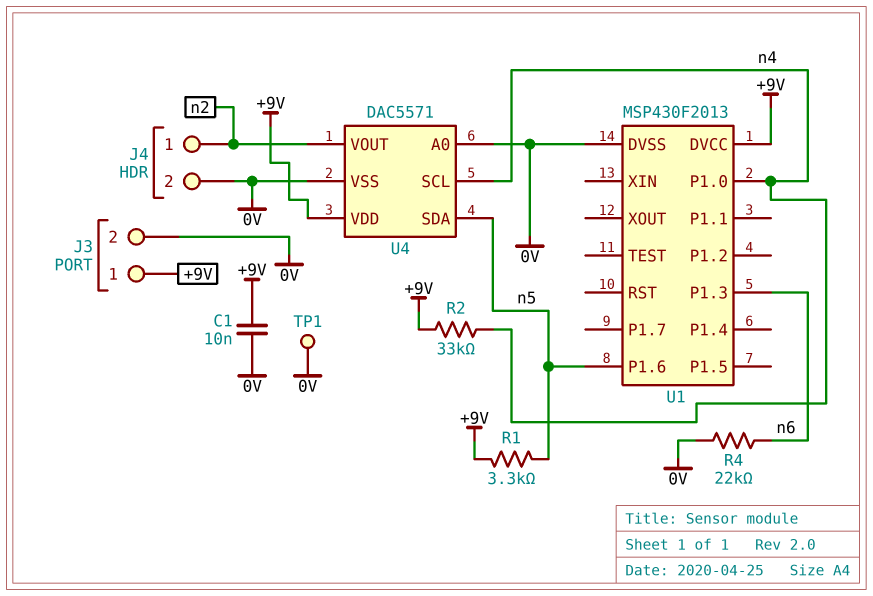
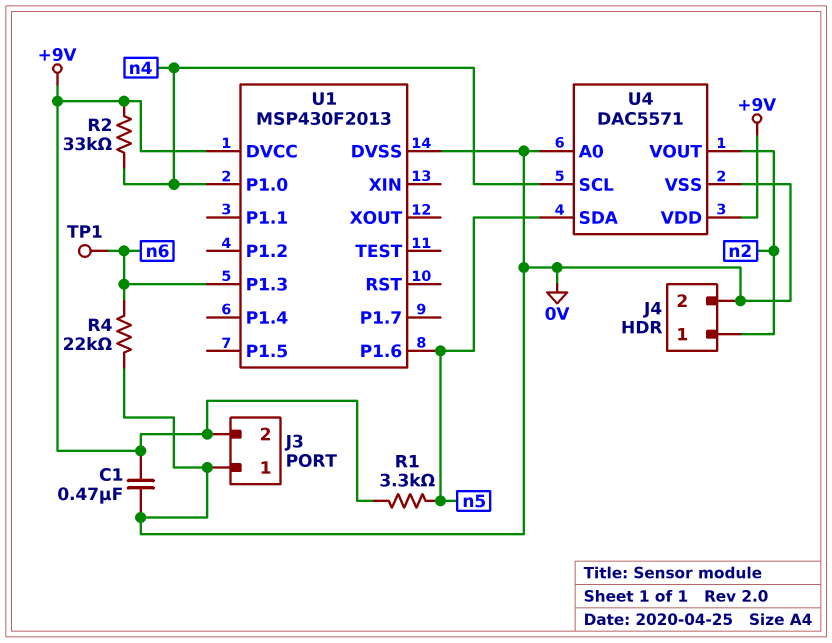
C1: 10nF (+9V, 0V) -> 470nF (+9V, 0V)
J3 pin 1: +9V -> 0V
J3 pin 2: 0V -> +9V
TP1: test point (0V) -> test point (n6)

